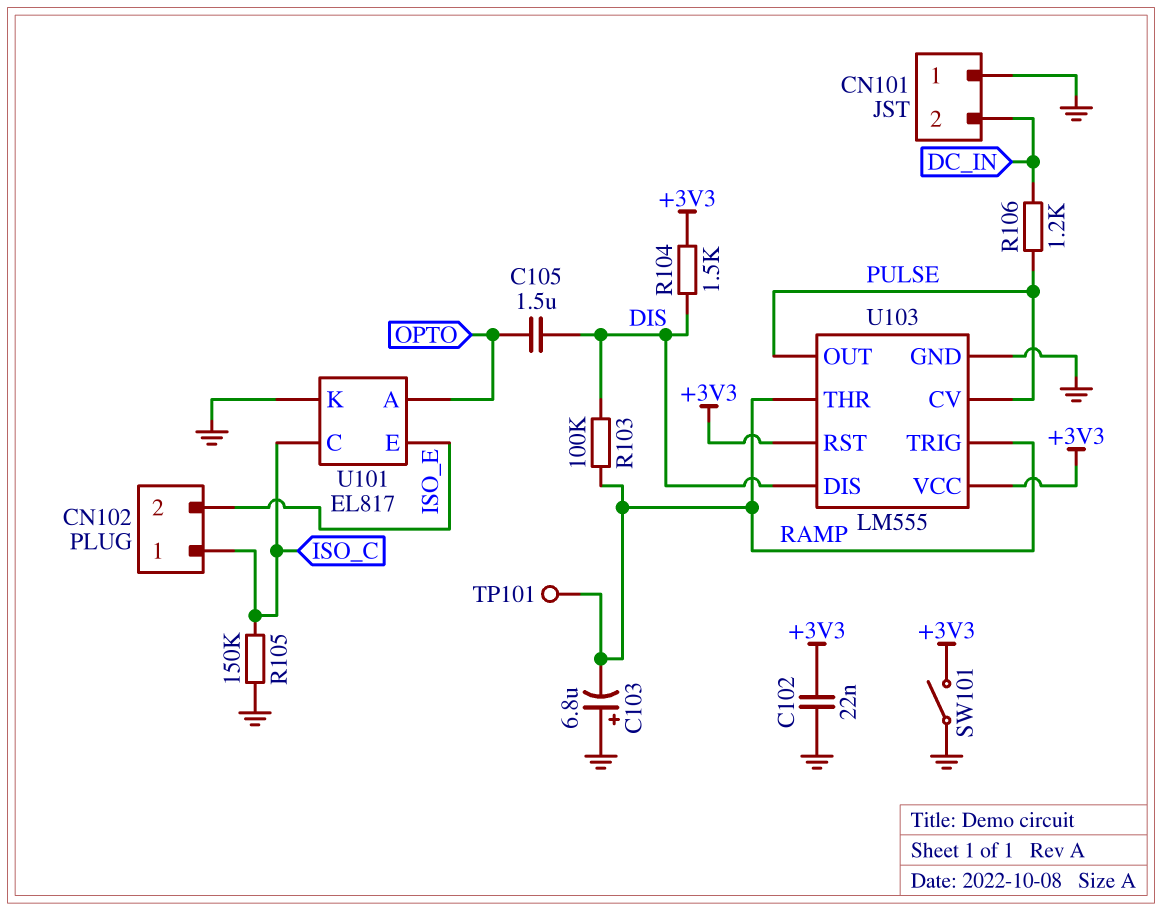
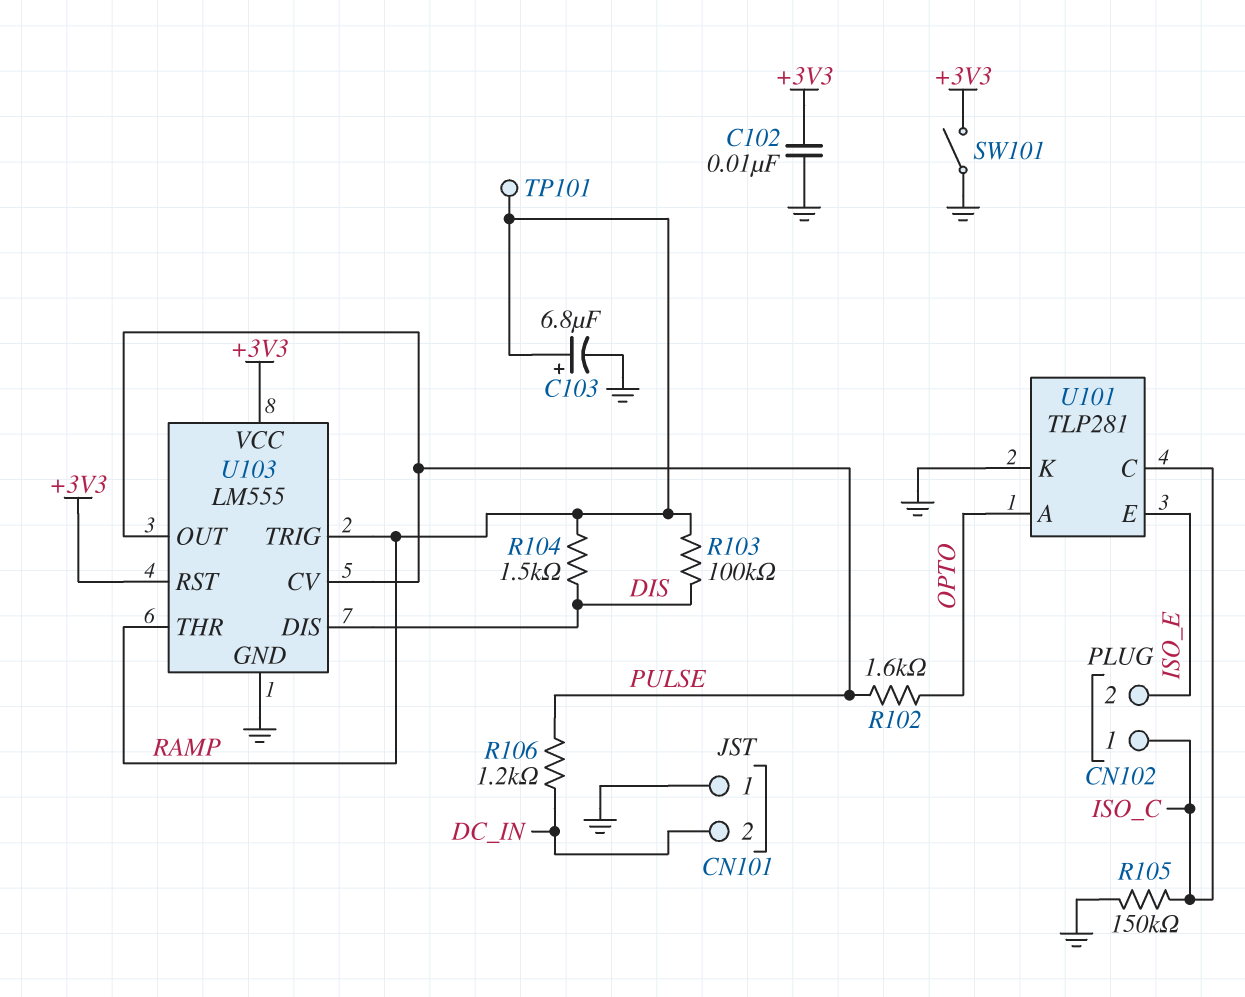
C102: 22nF (+3V3, GND) -> 10nF (+3V3, GND)
C103: 6.8uF (plus GND, minus RAMP) -> 6.8uF (plus RAMP, minus GND)
C105: 1.5uF (DIS, OPTO) -> none
R102: none -> 1.6k (OPTO, PULSE)
R104: 1.5k (+3V3, DIS) -> 1.5k (DIS, RAMP)
U101: EL817 -> TLP281

